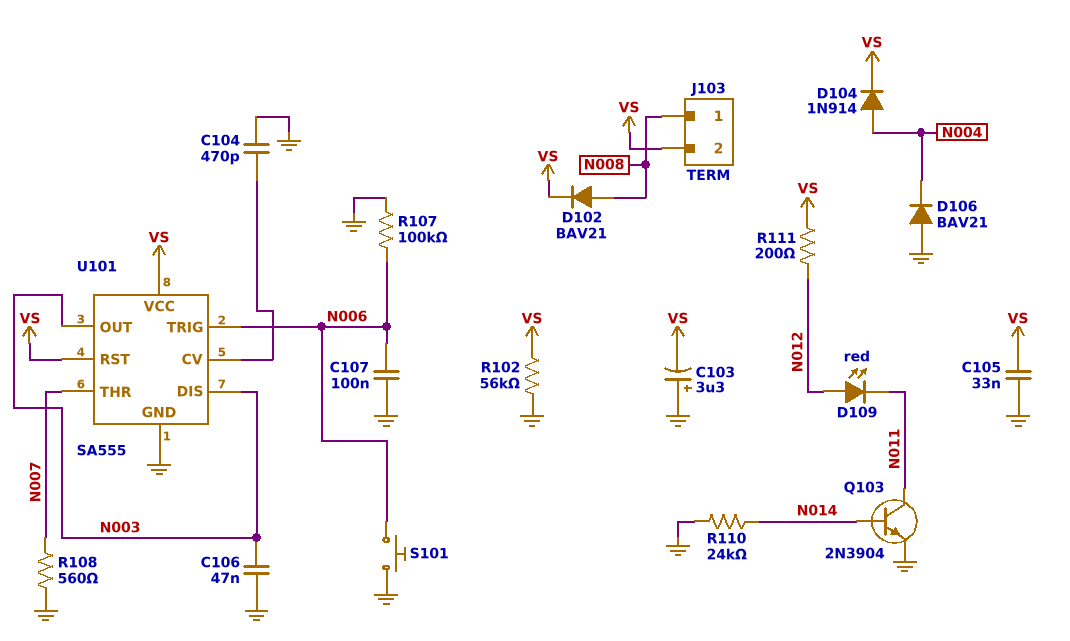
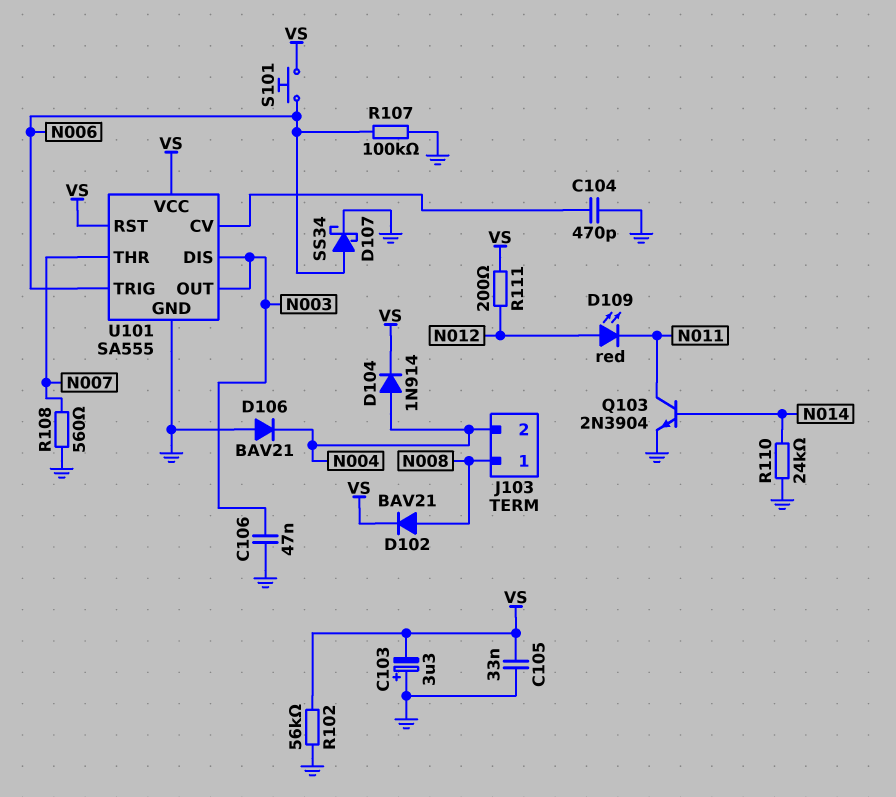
C107: 100nF (GND, N006) -> none
D107: none -> schottky SS34 (A N006, K GND)
J103 pin 2: VS -> N004
S101: button (GND, N006) -> button (N006, VS)

